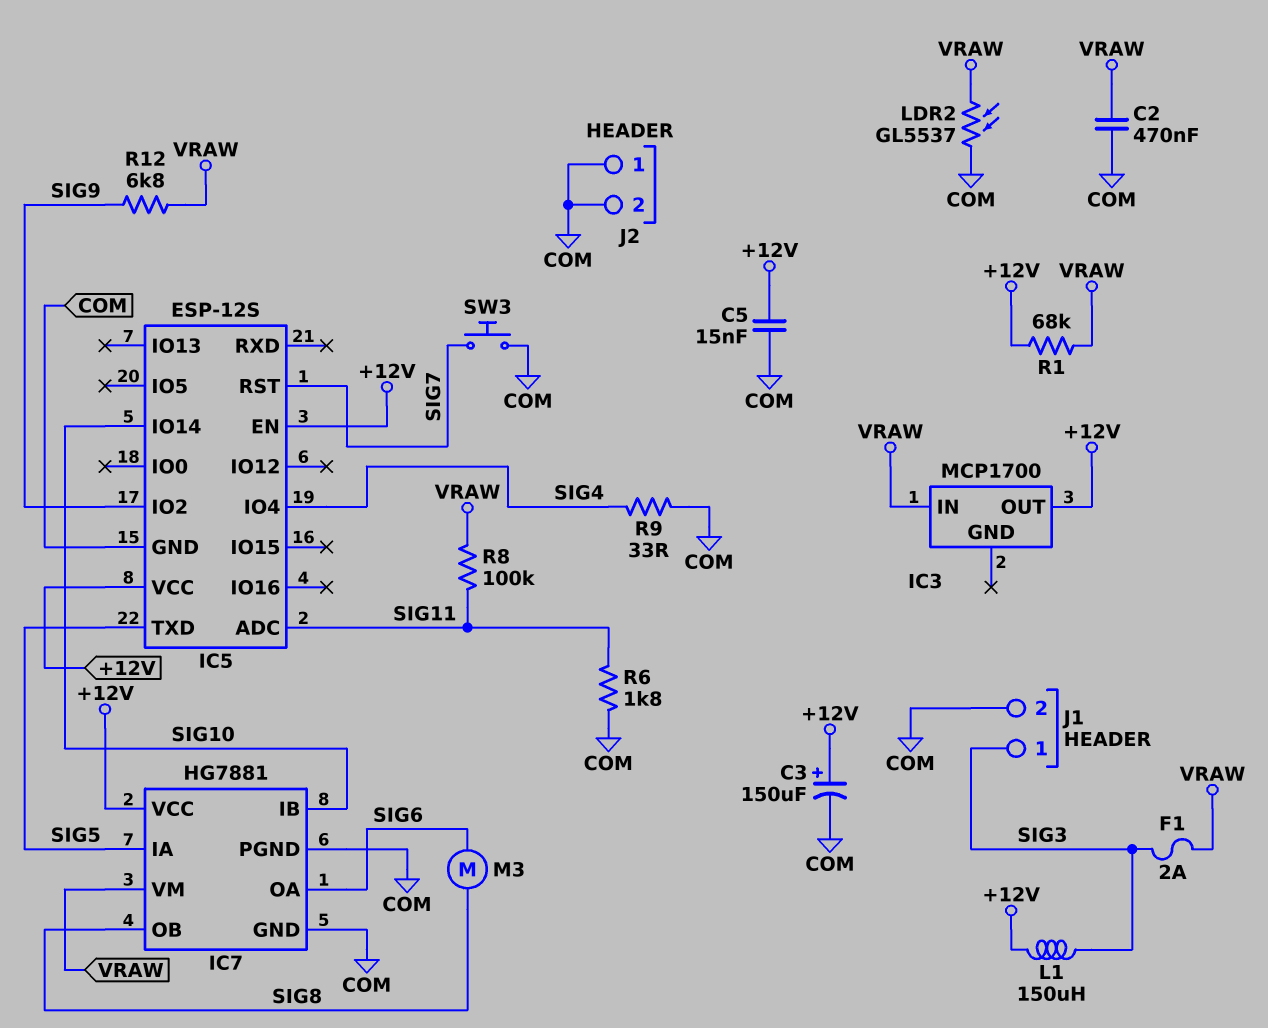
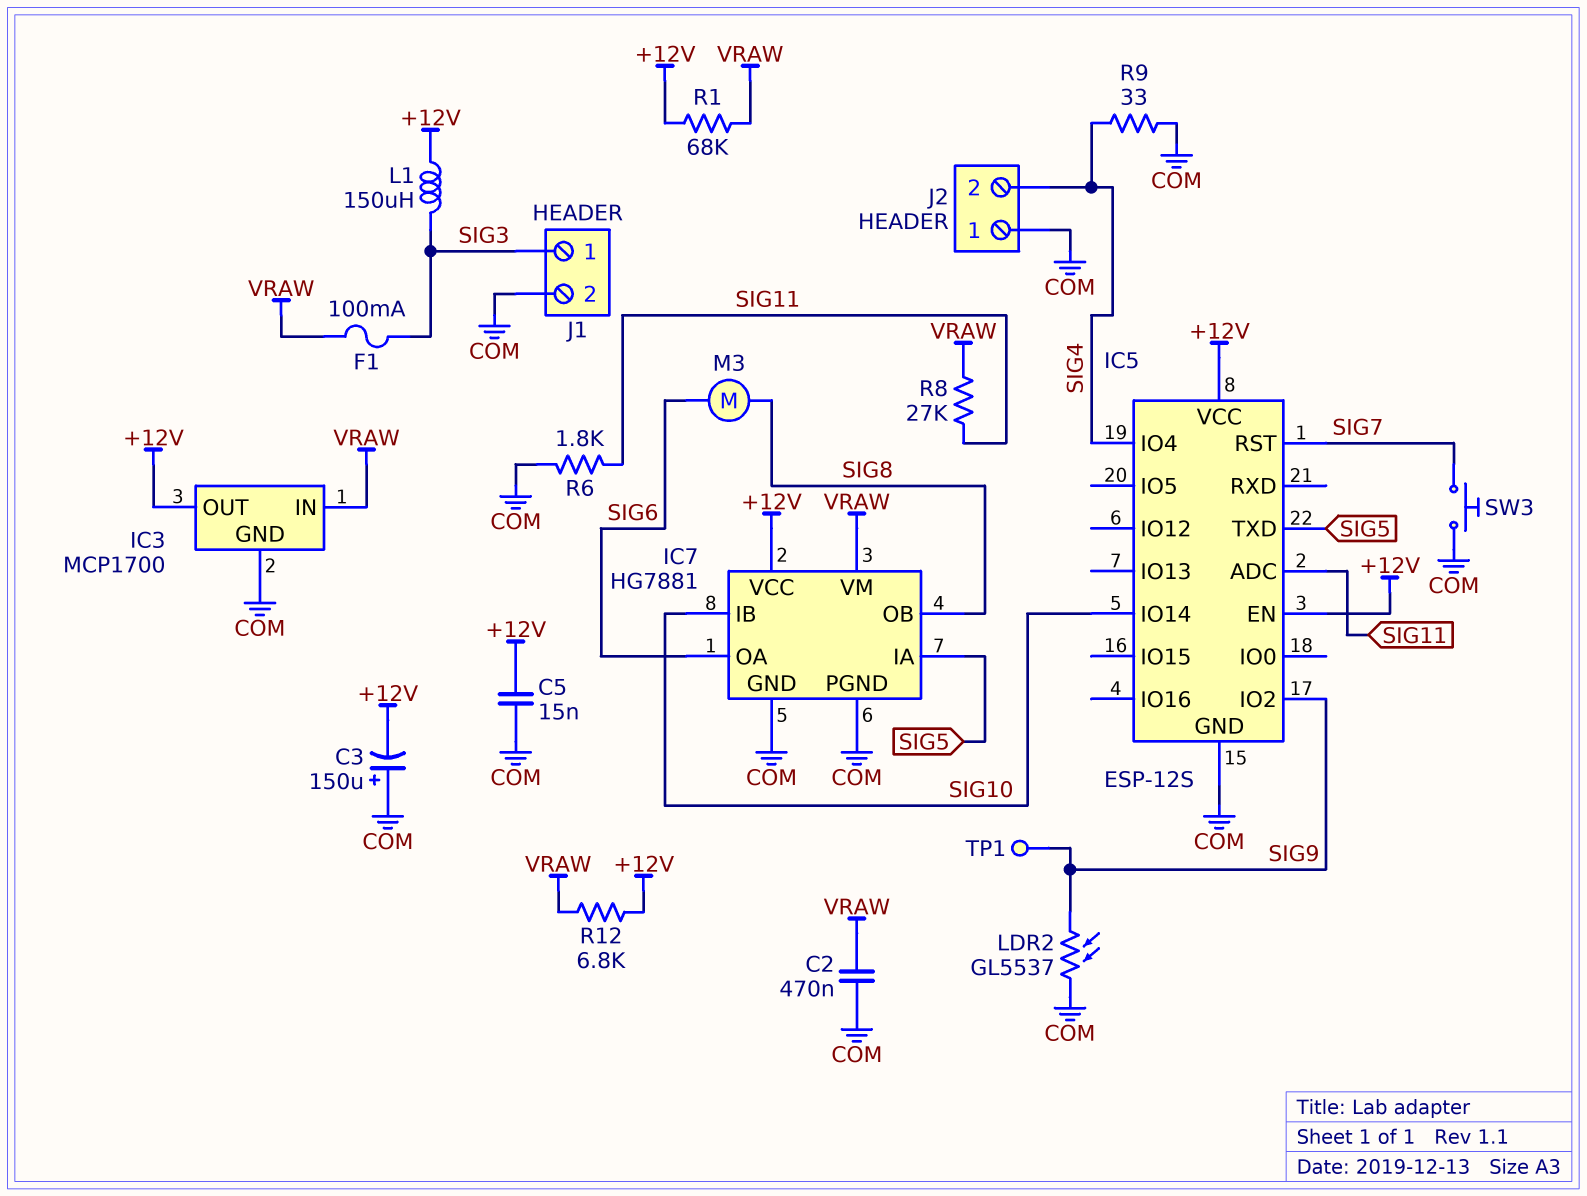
C3: 150uF (plus +12V, minus COM) -> 150uF (plus COM, minus +12V)
F1: 2A (SIG3, VRAW) -> 100mA (SIG3, VRAW)
IC3 pin GND: none -> COM
J2 pin 2: COM -> SIG4
LDR2: GL5537 (COM, VRAW) -> GL5537 (COM, SIG9)
R8: 100k (SIG11, VRAW) -> 27k (SIG11, VRAW)
R12: 6.8k (SIG9, VRAW) -> 6.8k (+12V, VRAW)
TP1: none -> test point (SIG9)

